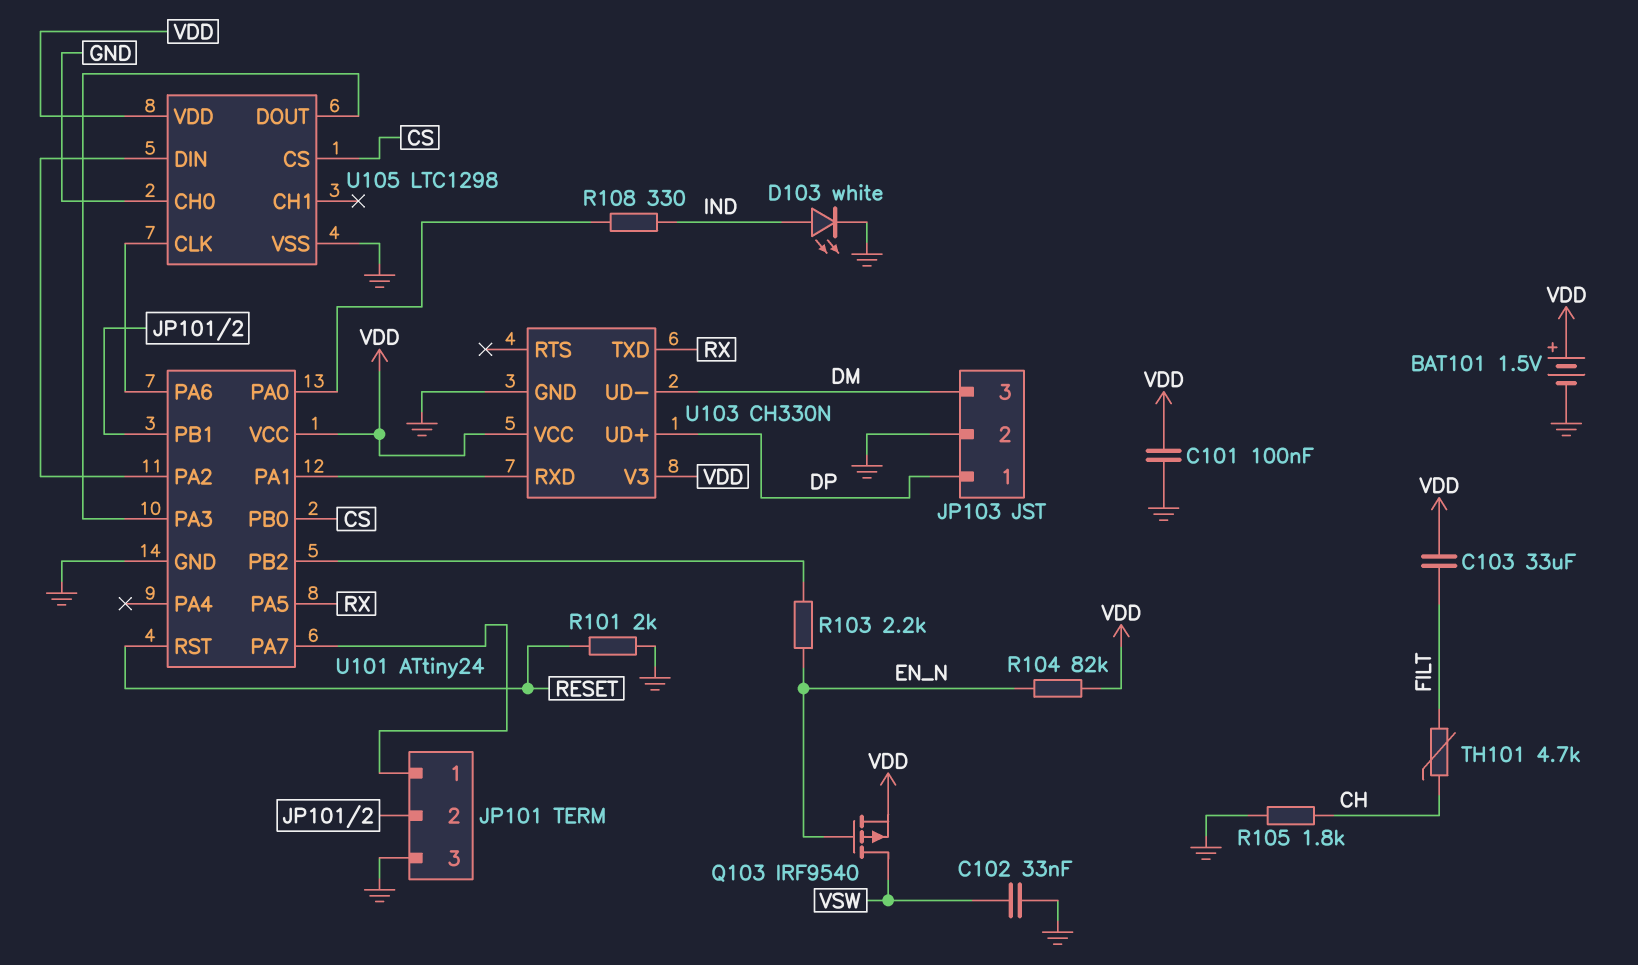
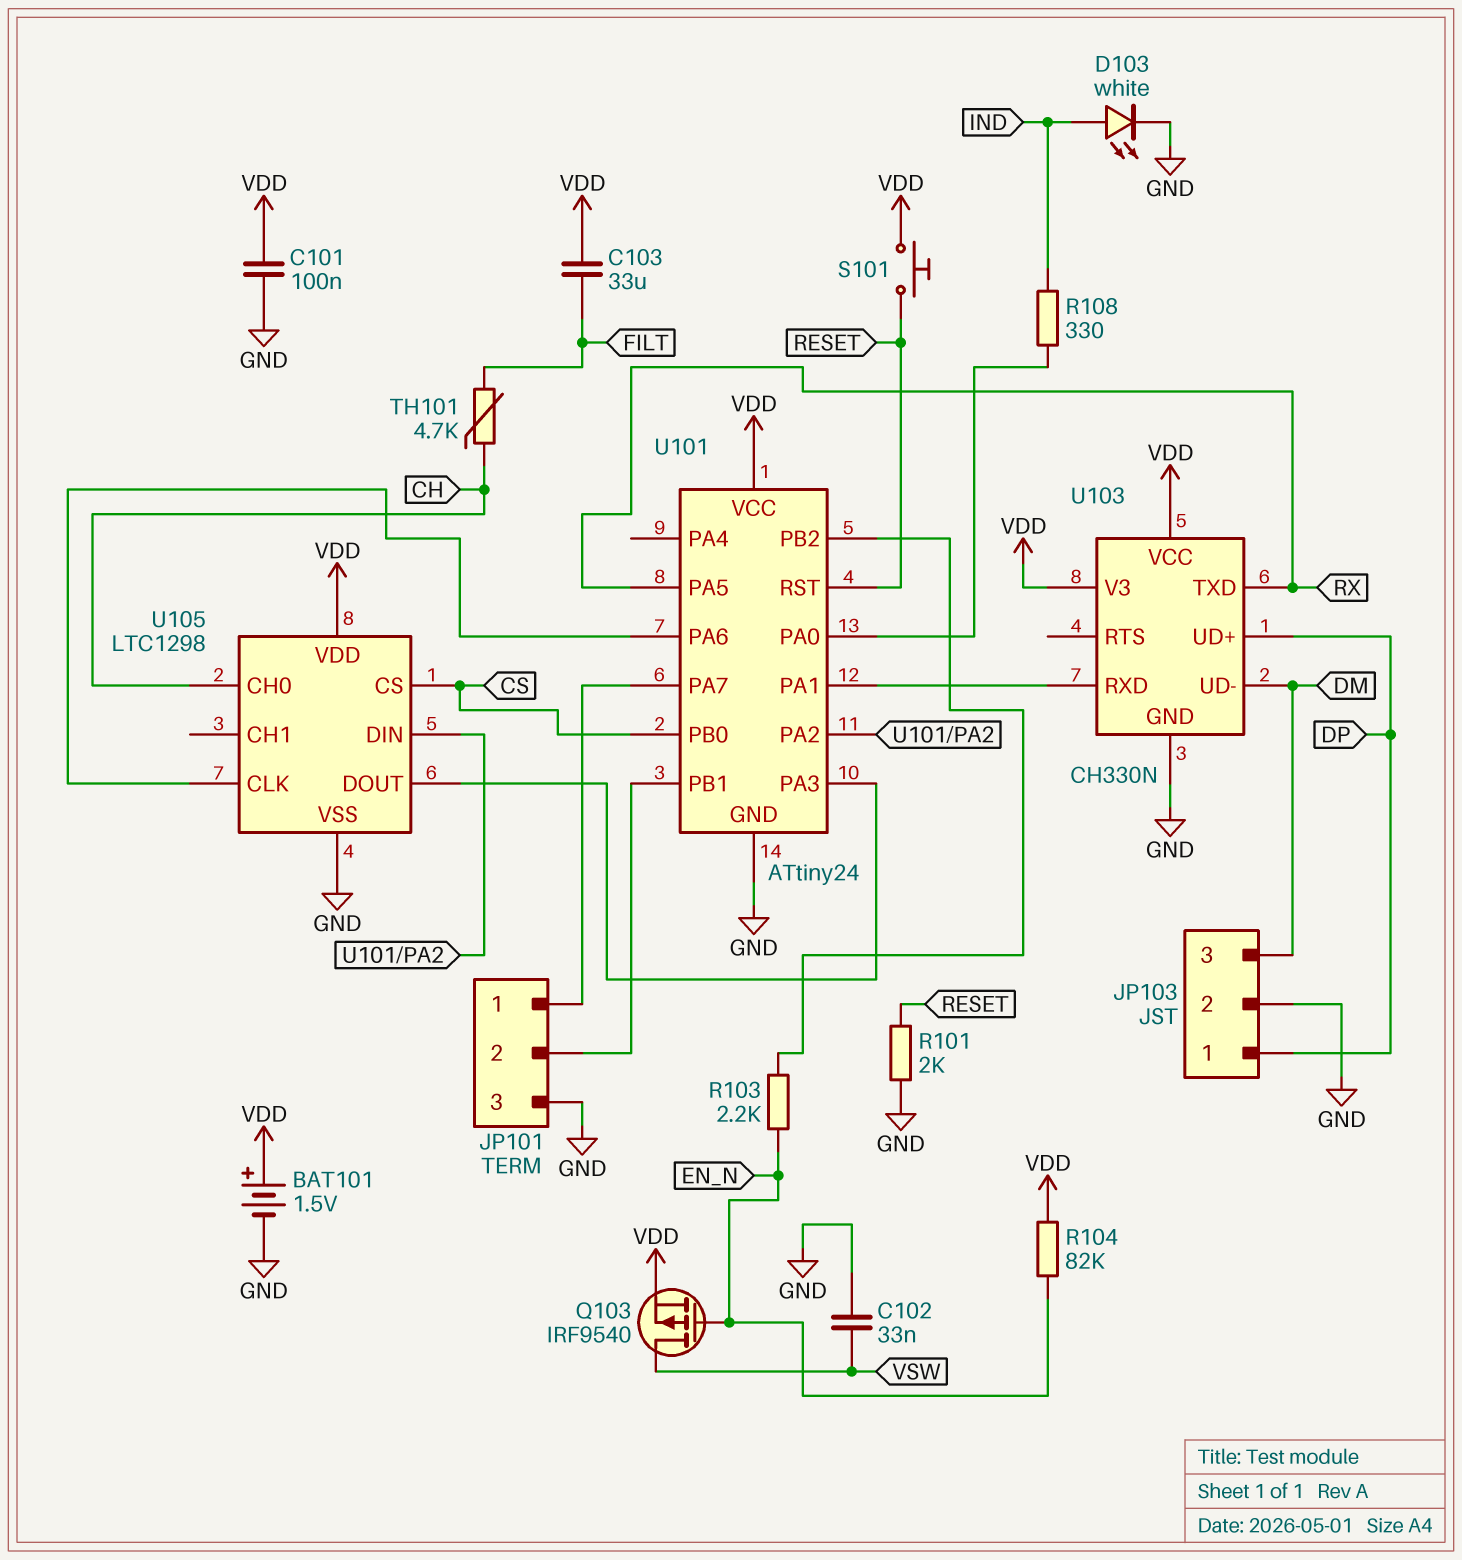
R105: 1.8k (CH, GND) -> none
S101: none -> button (RESET, VDD)
U105 pin CH0: GND -> CH

